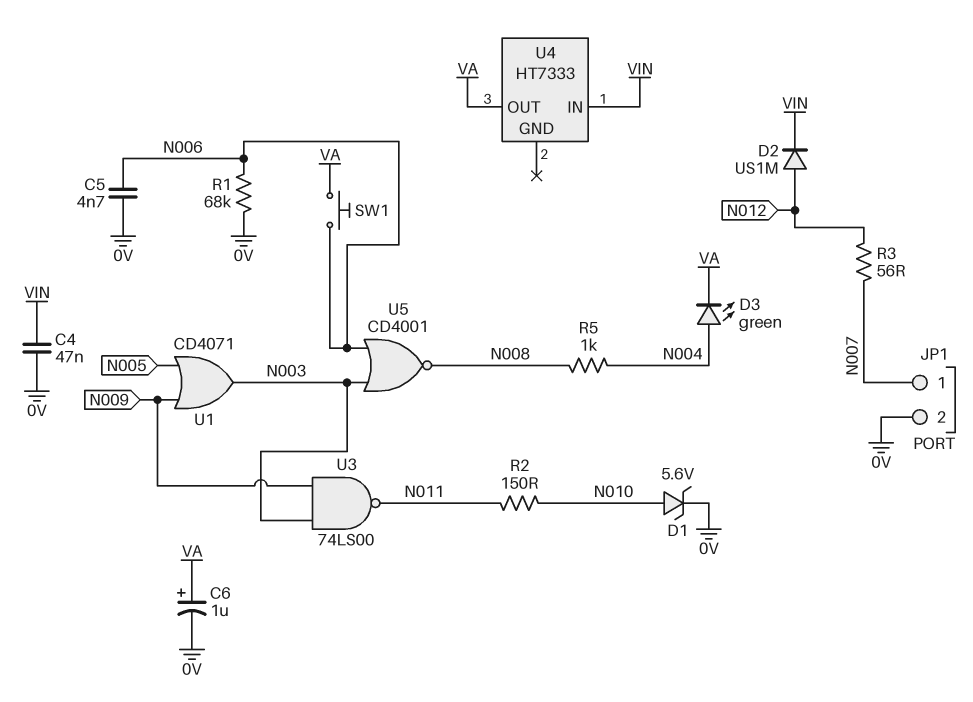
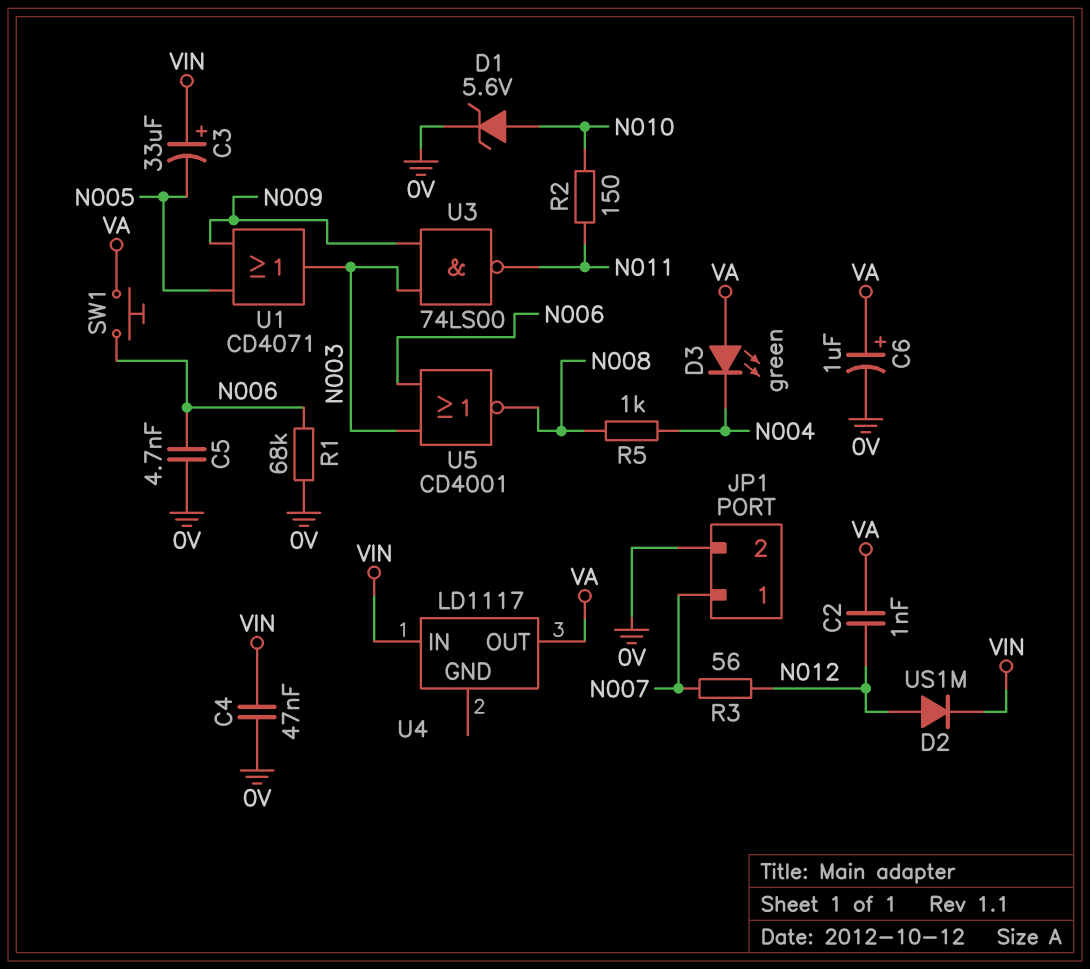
C2: none -> 1nF (N012, VA)
C3: none -> 33uF (plus VIN, minus N005)
D3: LED green (A N004, K VA) -> LED green (A VA, K N004)
U4: HT7333 -> LD1117

